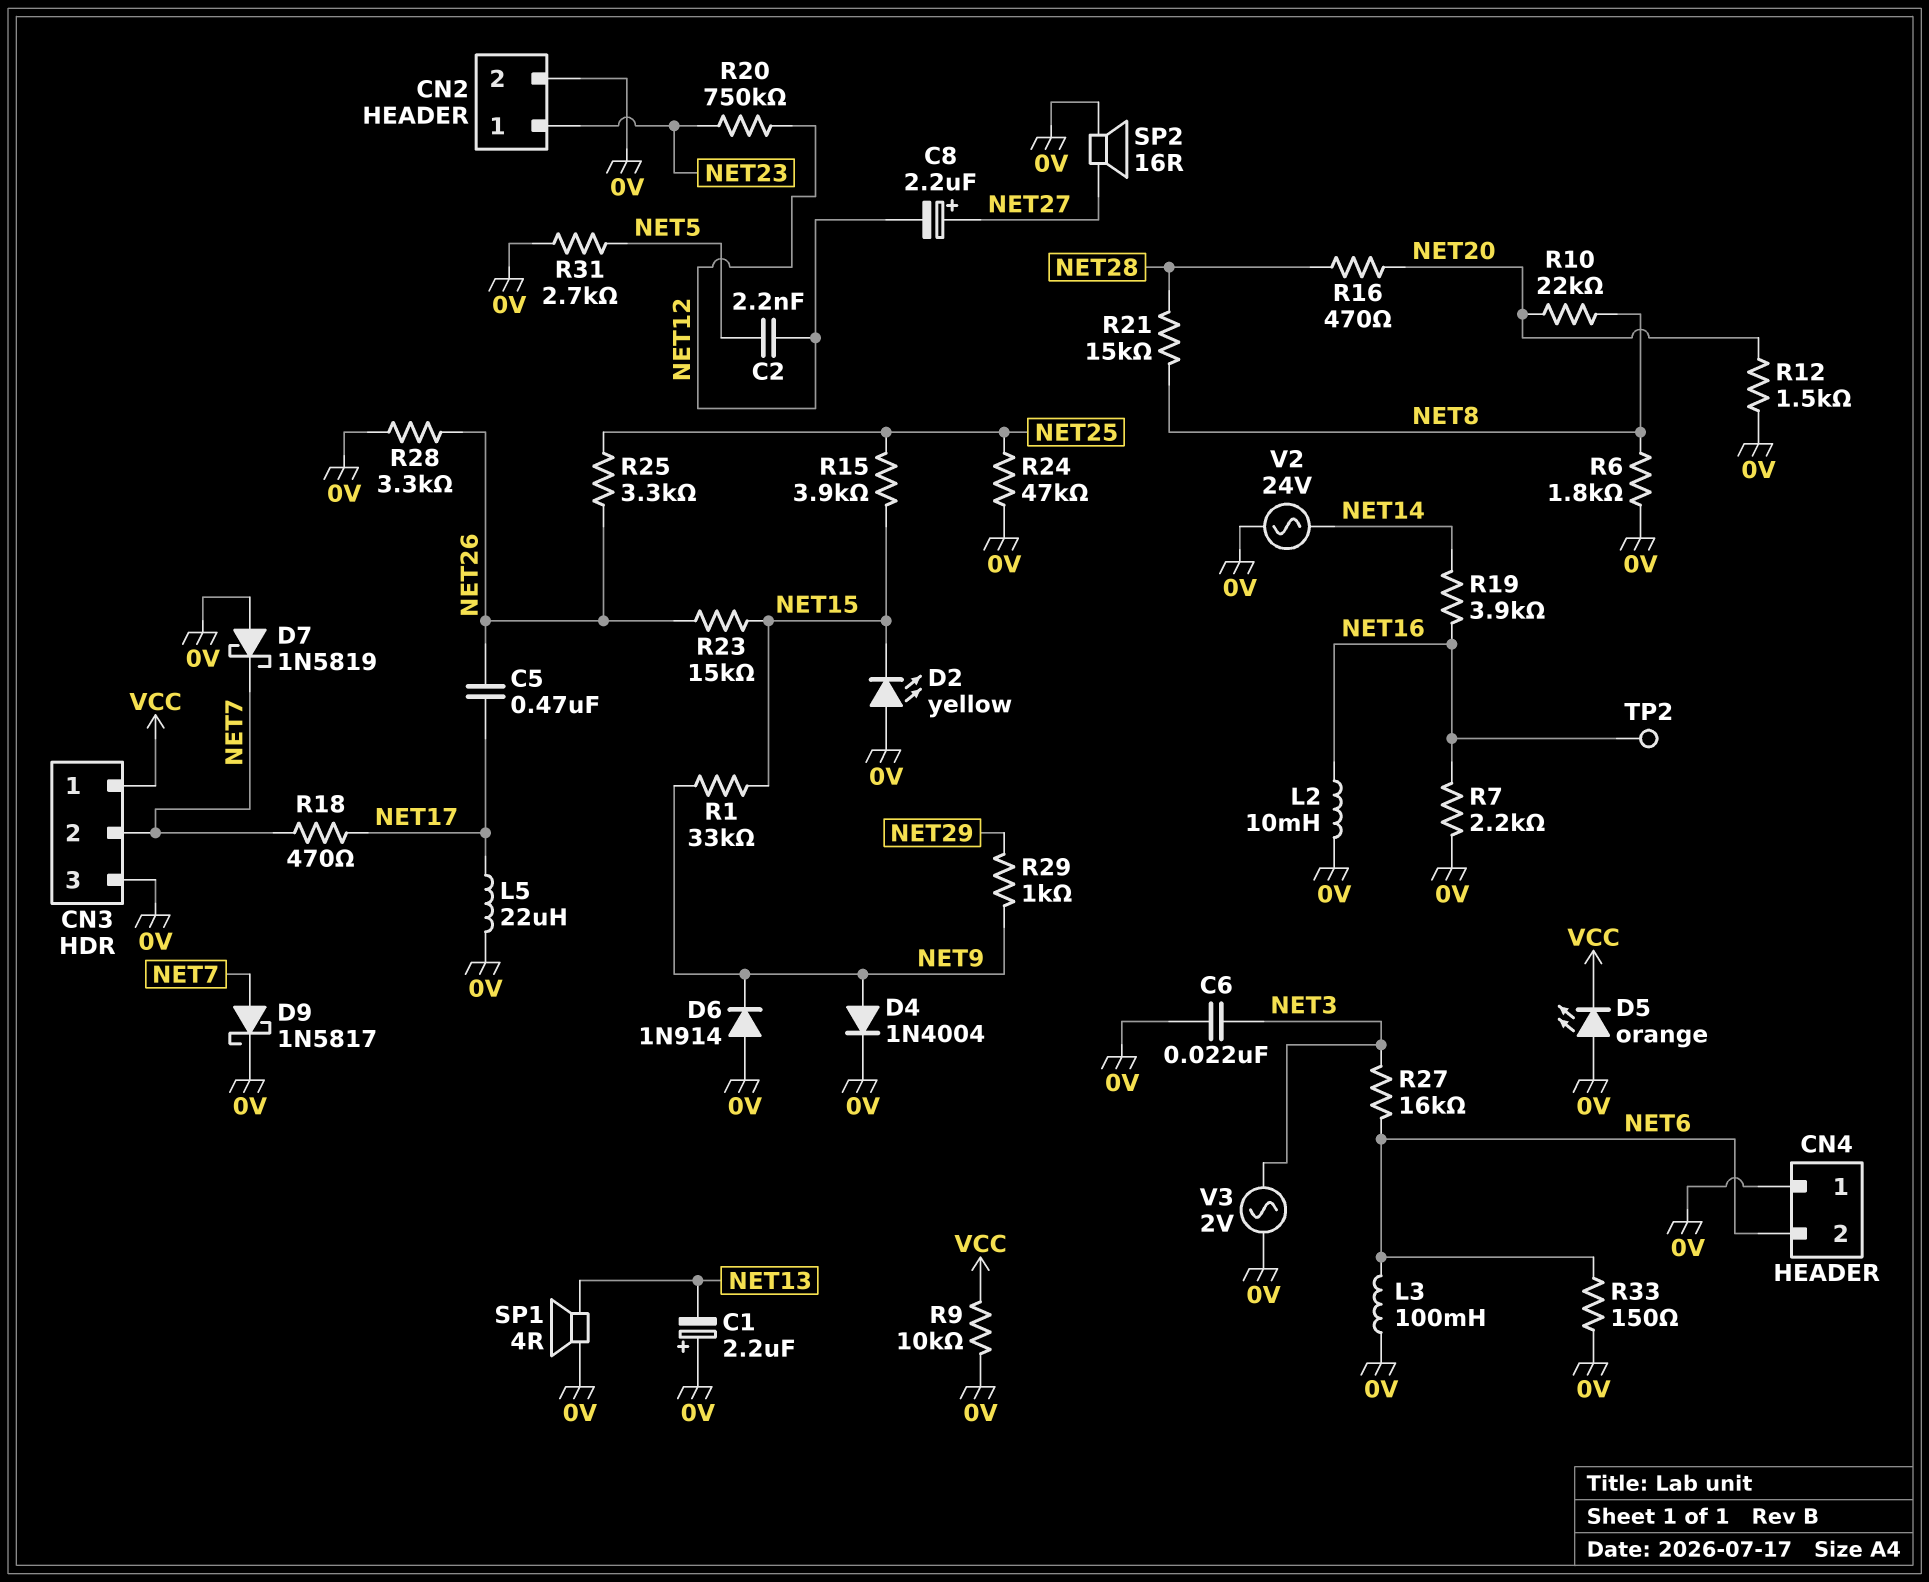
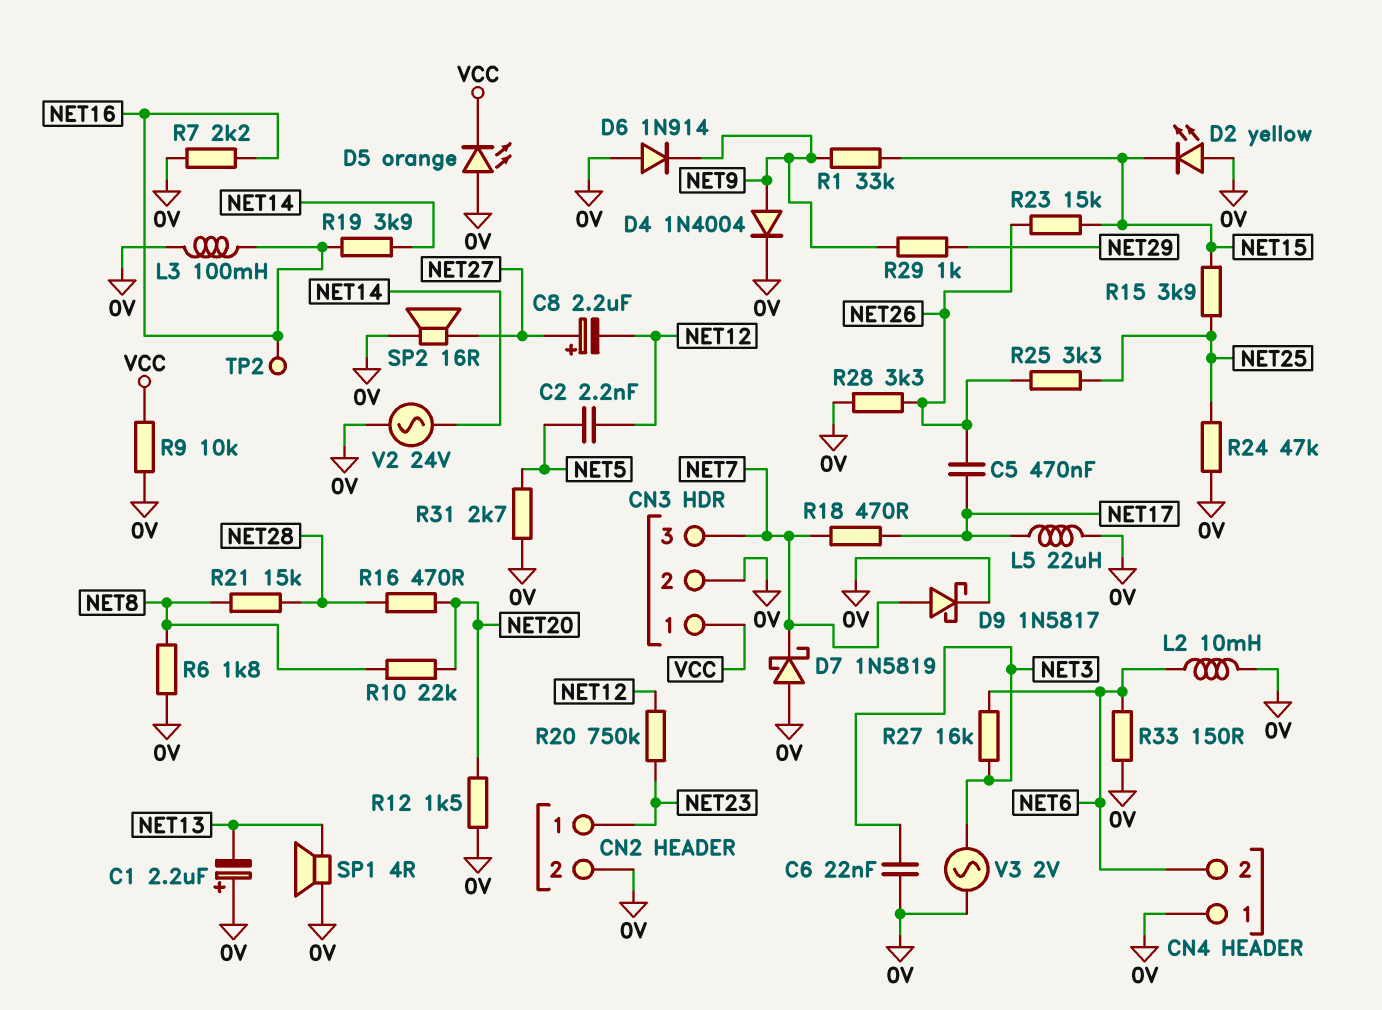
CN3 pin 2: NET7 -> 0V
CN3 pin 3: 0V -> NET7
L2: 10mH (0V, NET16) -> 10mH (0V, NET6)
L3: 100mH (0V, NET6) -> 100mH (0V, NET16)

